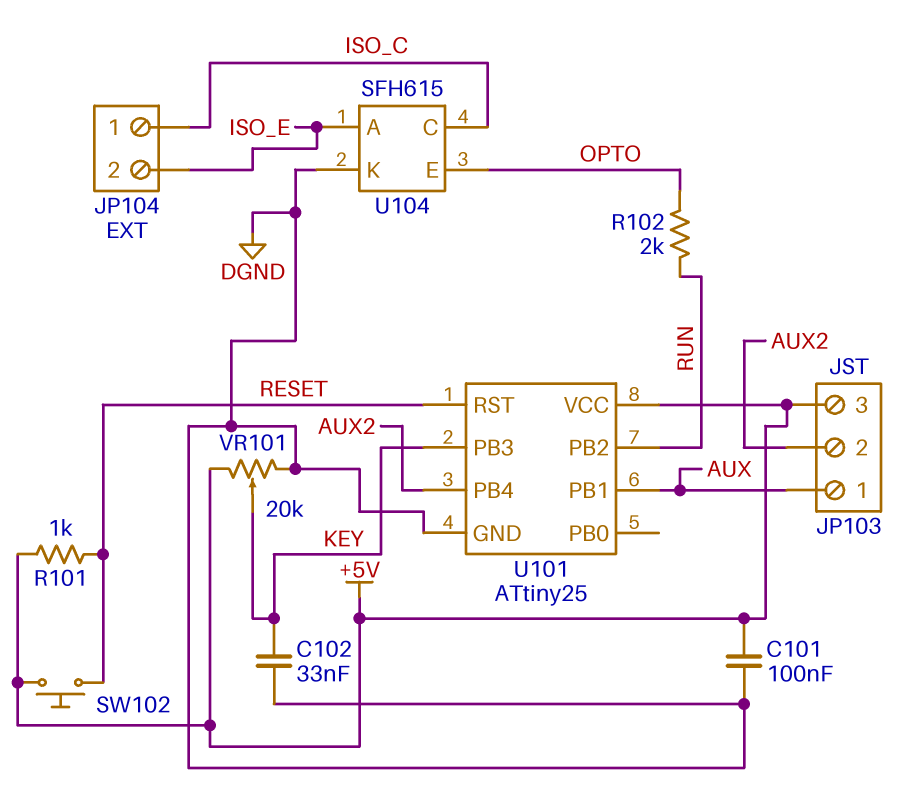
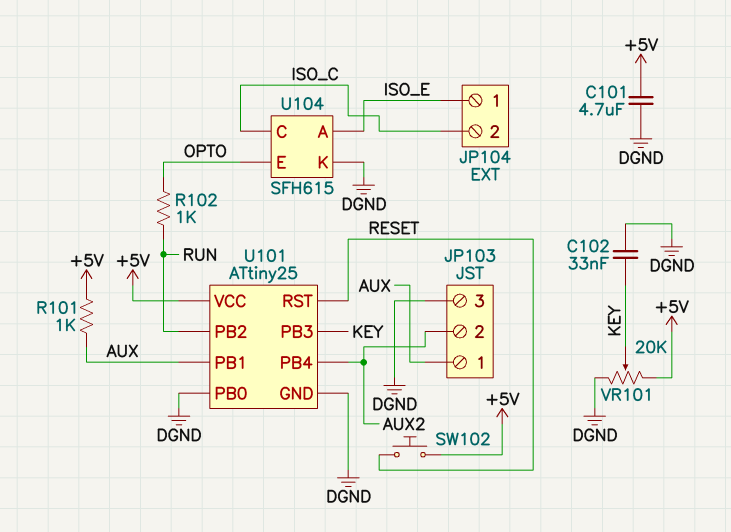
C101: 100nF (+5V, DGND) -> 4.7uF (+5V, DGND)
JP103 pin 3: +5V -> DGND
JP104 pin 1: ISO_C -> ISO_E
JP104 pin 2: ISO_E -> ISO_C
R101: 1k (+5V, RESET) -> 1k (+5V, AUX)
R102: 2k (OPTO, RUN) -> 1k (OPTO, RUN)
U101 pin PB0: none -> DGND

